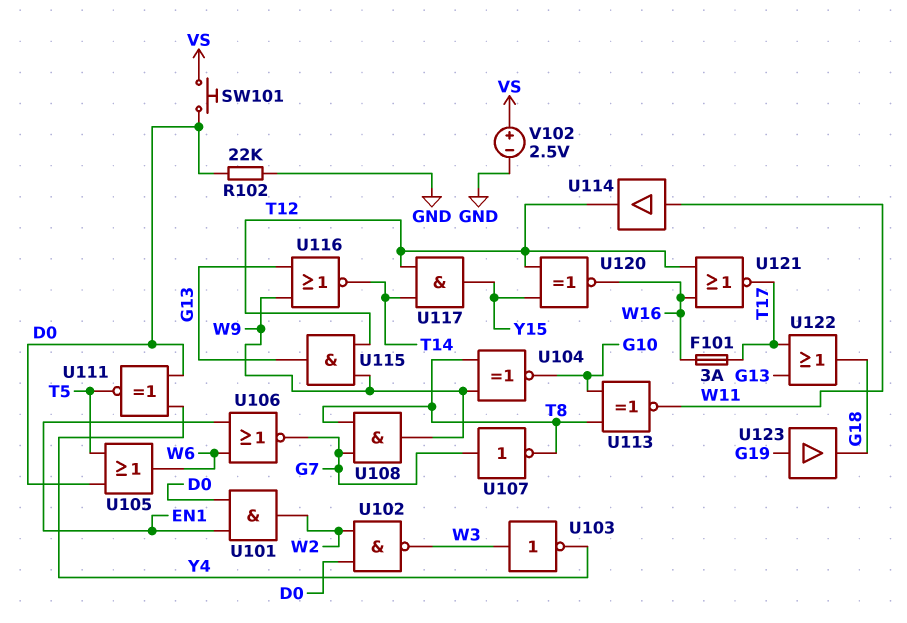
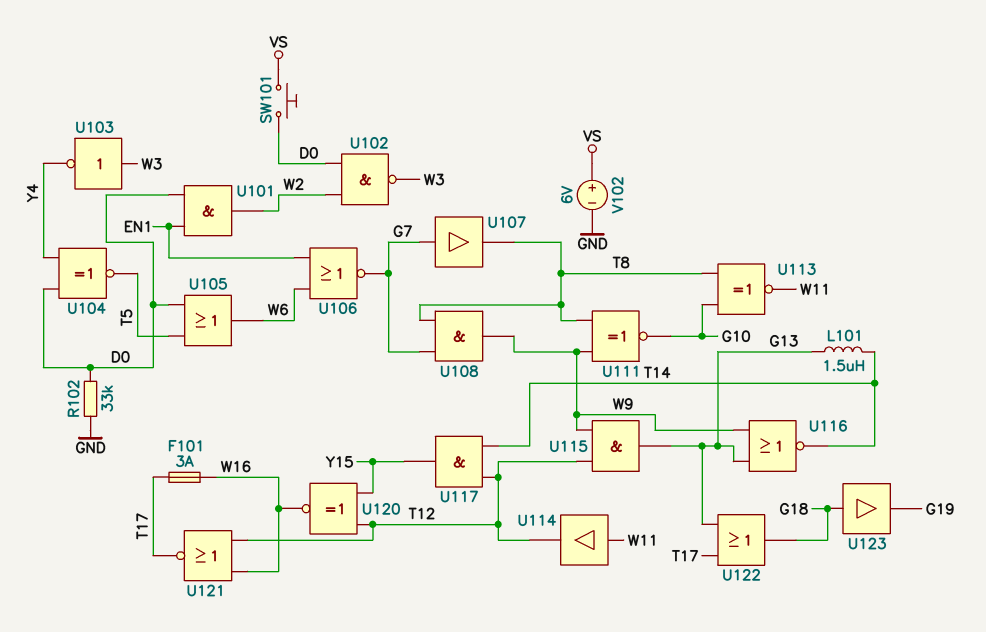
L101: none -> 1.5uH (G13, T14)
R102: 22k (D0, GND) -> 33k (D0, GND)
U104: XNOR (in T8, in W9, out G10) -> XNOR (in D0, in Y4, out T5)
U107: NOT (in G7, out T8) -> buffer (in G7, out T8)
U111: XNOR (in D0, in Y4, out T5) -> XNOR (in T8, in W9, out G10)
U123: buffer (in G19, out G18) -> buffer (in G18, out G19)
V102: 2.5V (plus VS, minus GND) -> 6V (plus VS, minus GND)

